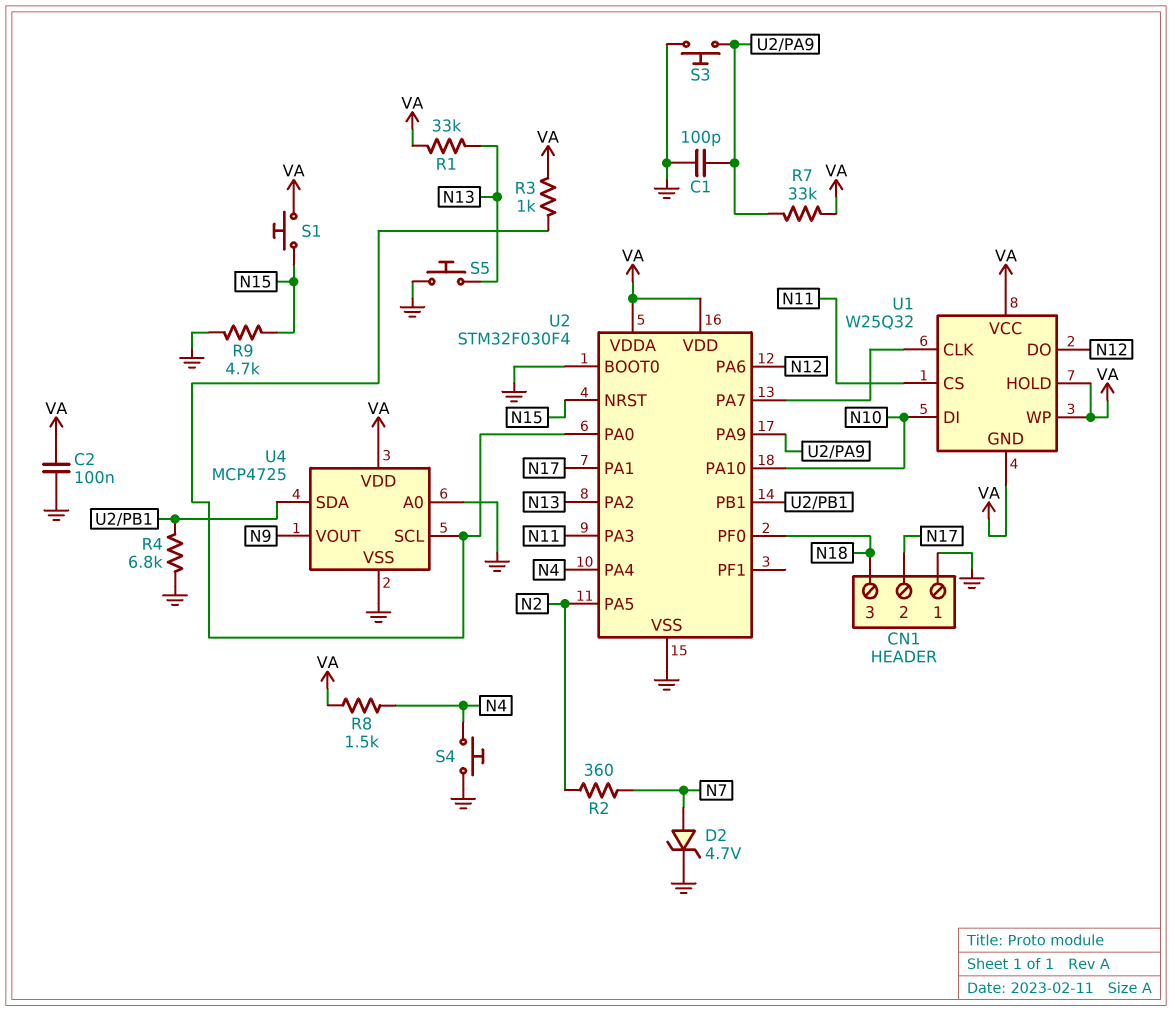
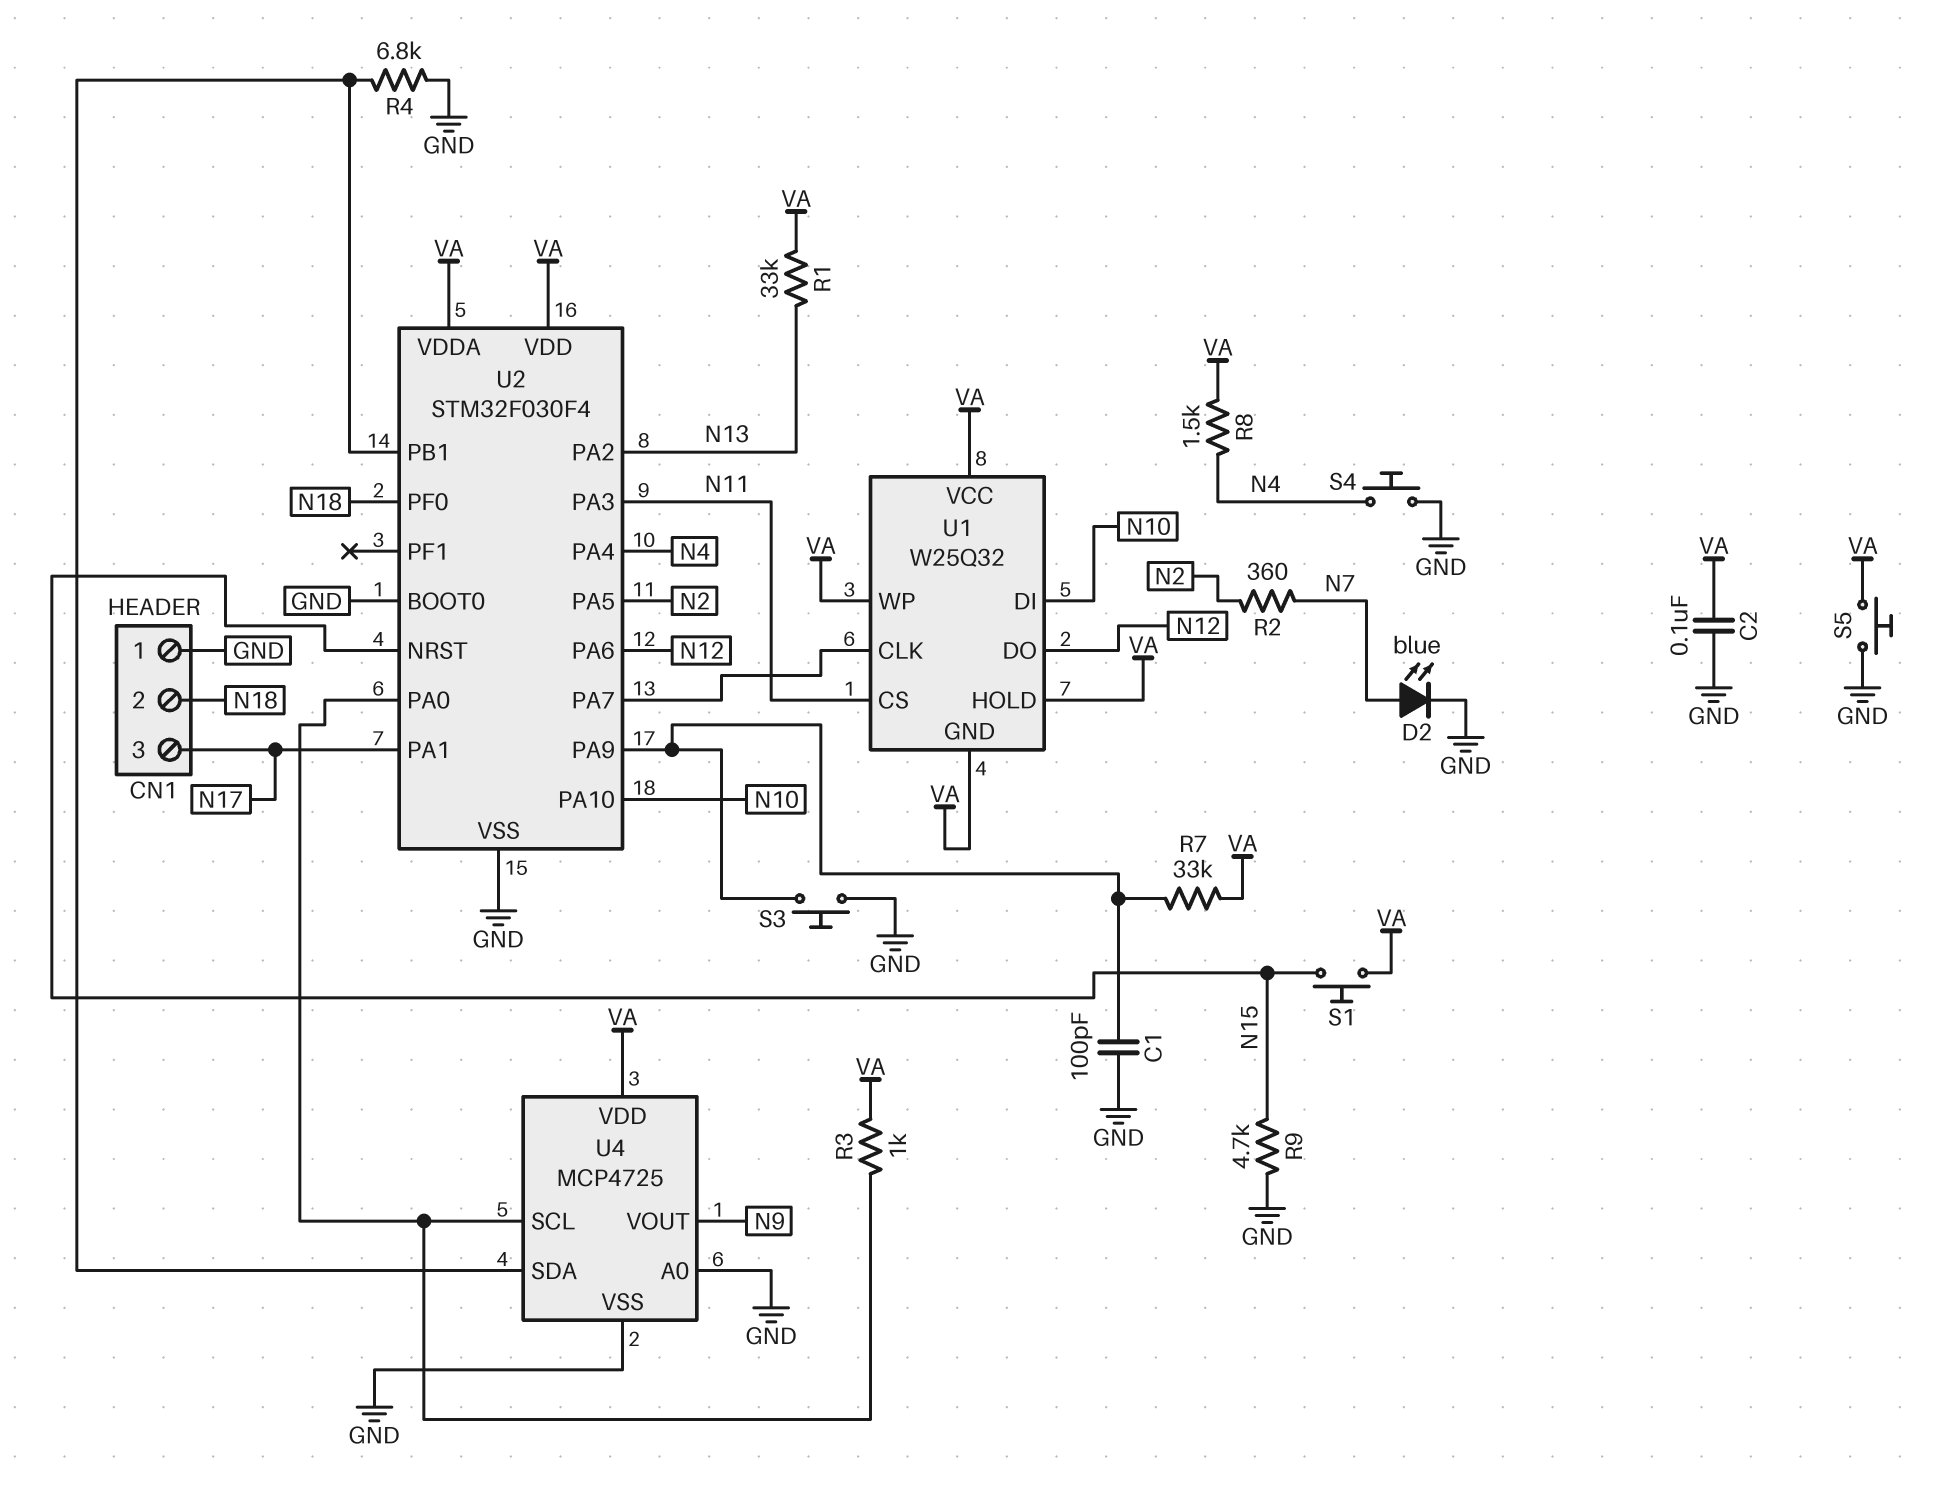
CN1 pin 2: N17 -> N18
CN1 pin 3: N18 -> N17
D2: zener 4.7V (A N7, K GND) -> LED blue (A N7, K GND)
S5: button (GND, N13) -> button (GND, VA)

